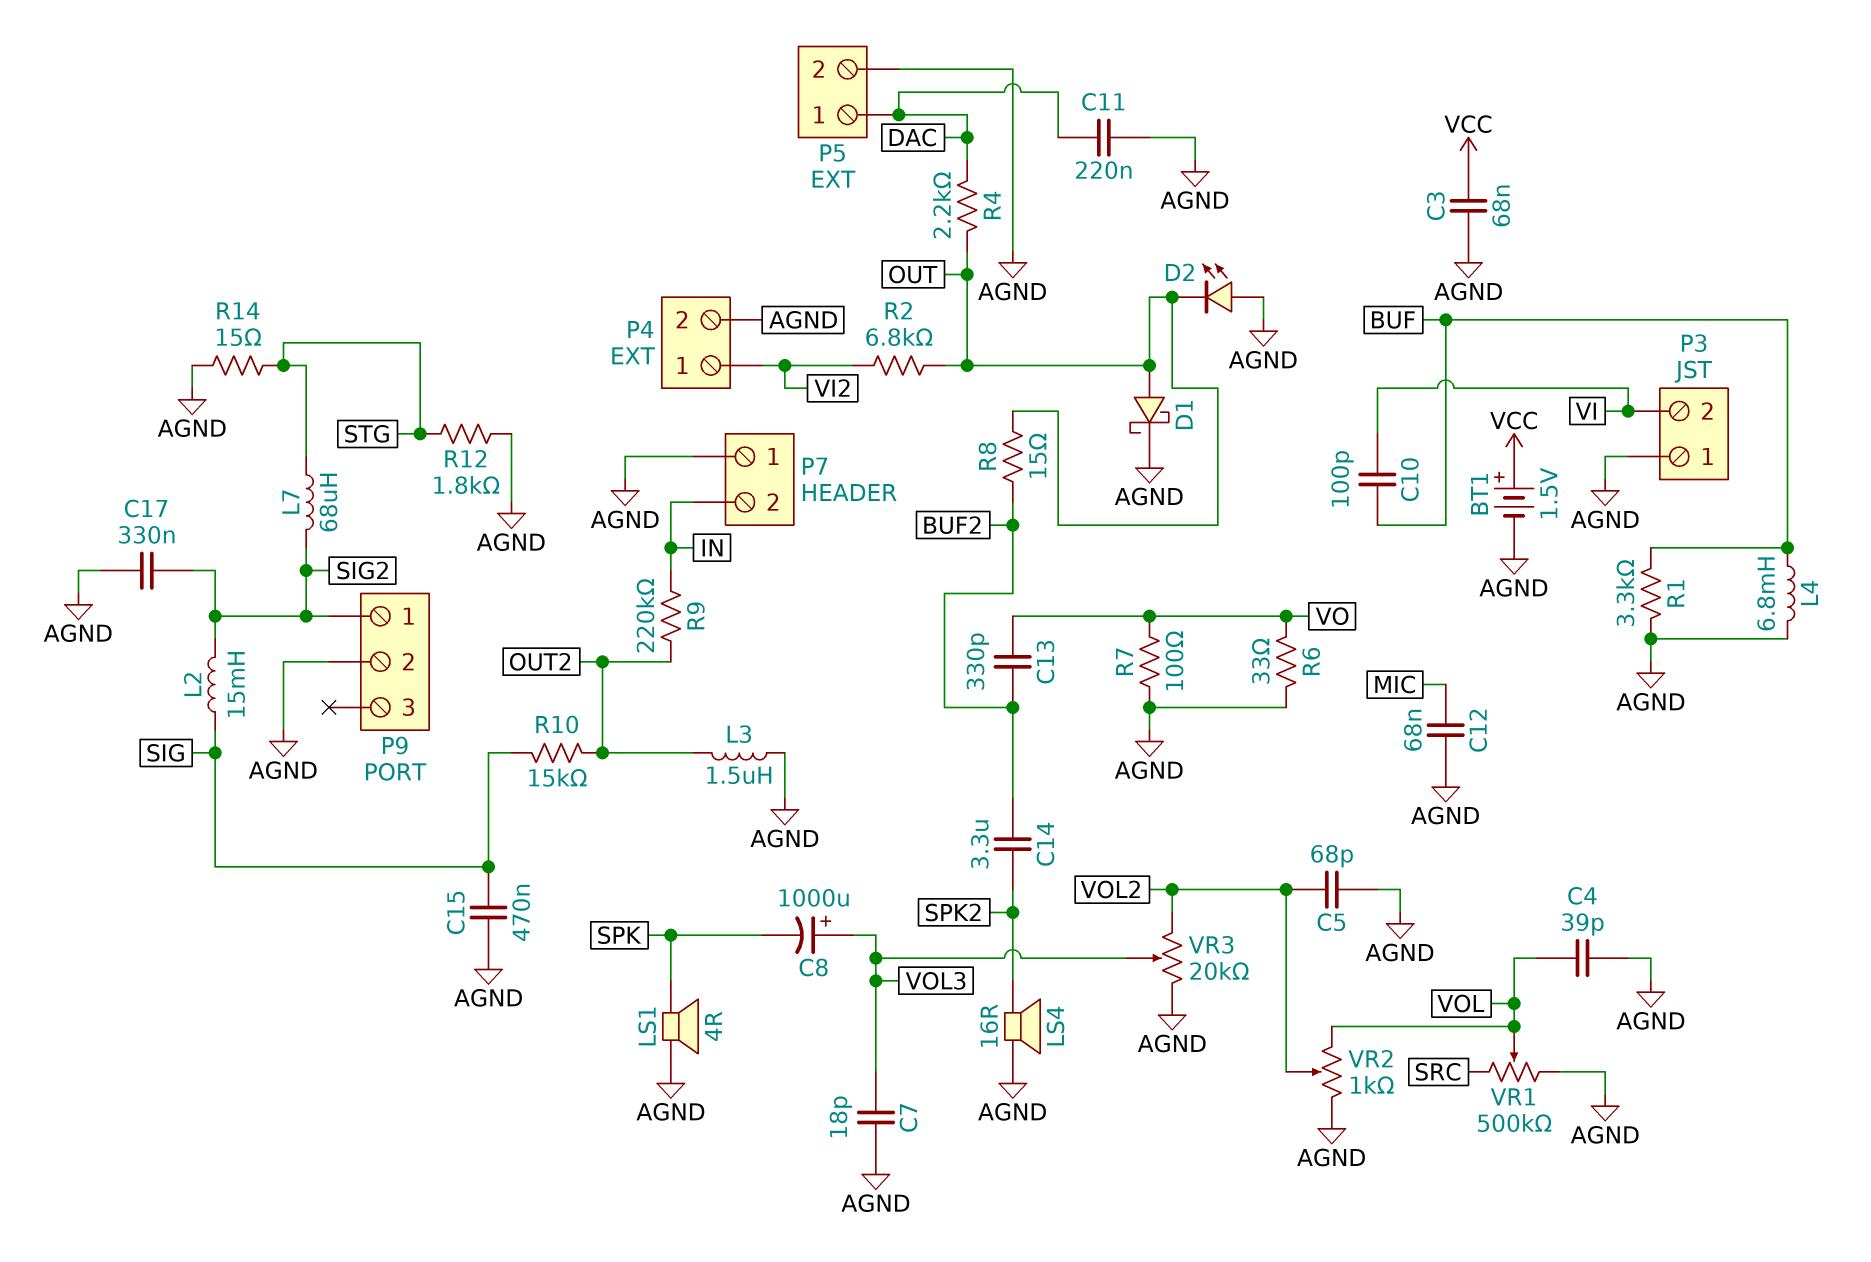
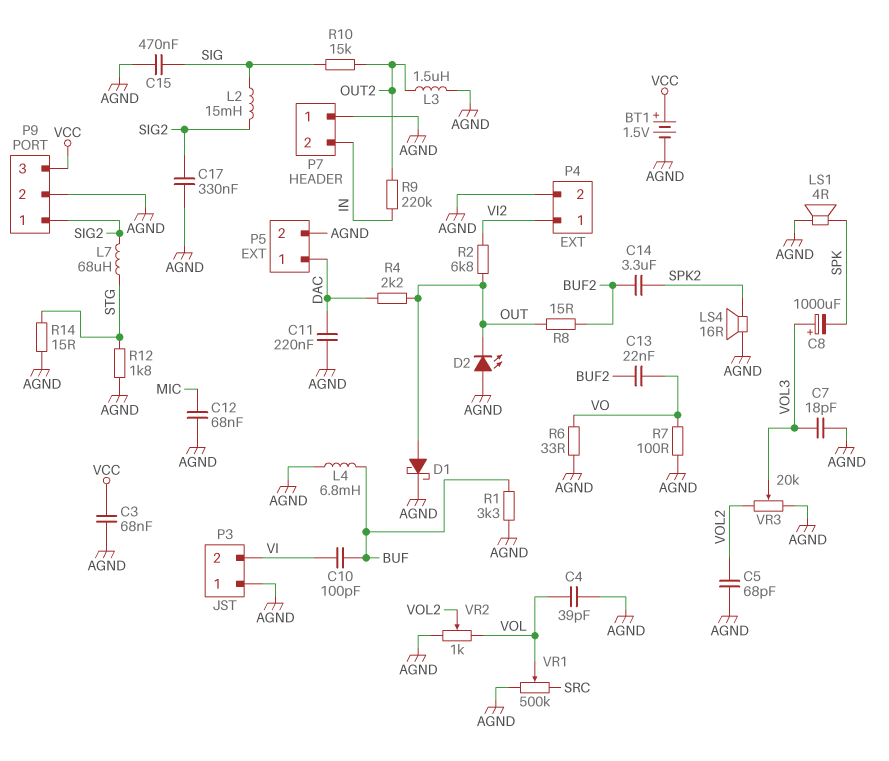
C13: 330pF (BUF2, VO) -> 22nF (BUF2, VO)
P9 pin 3: none -> VCC

